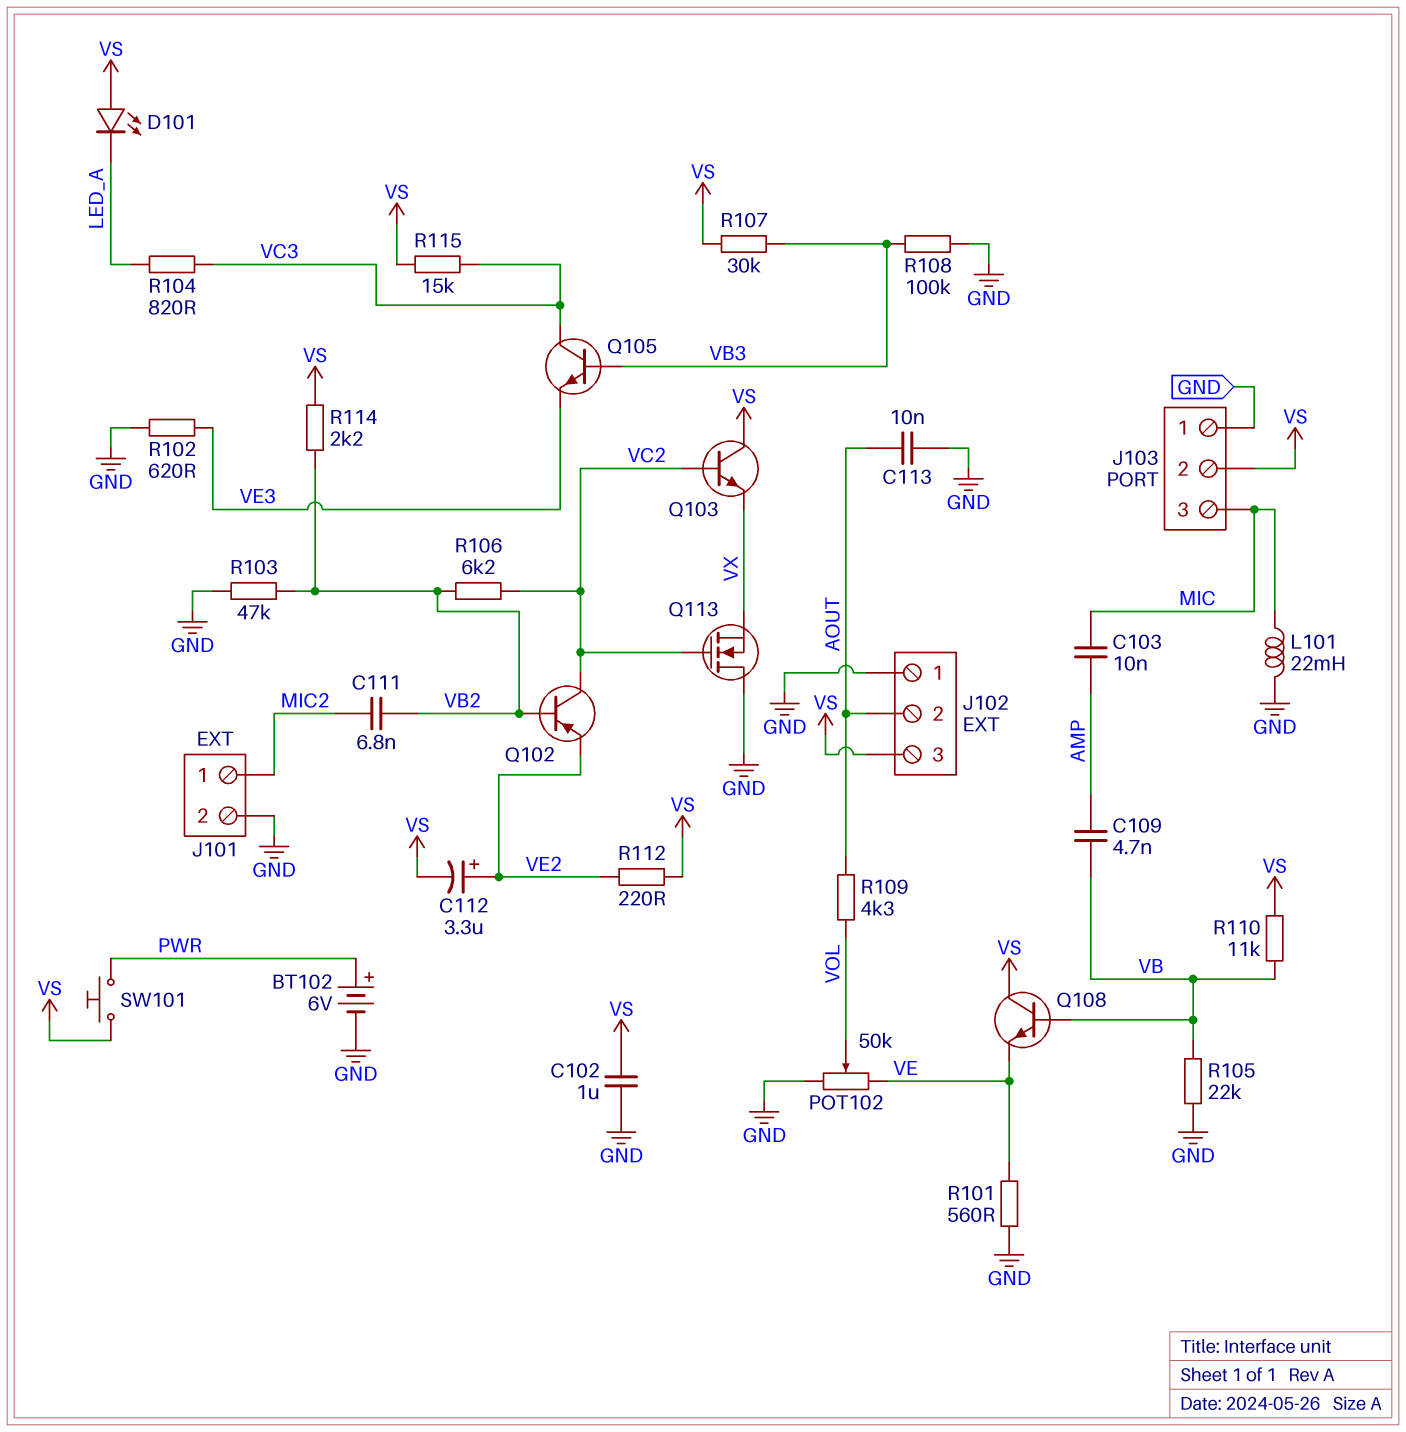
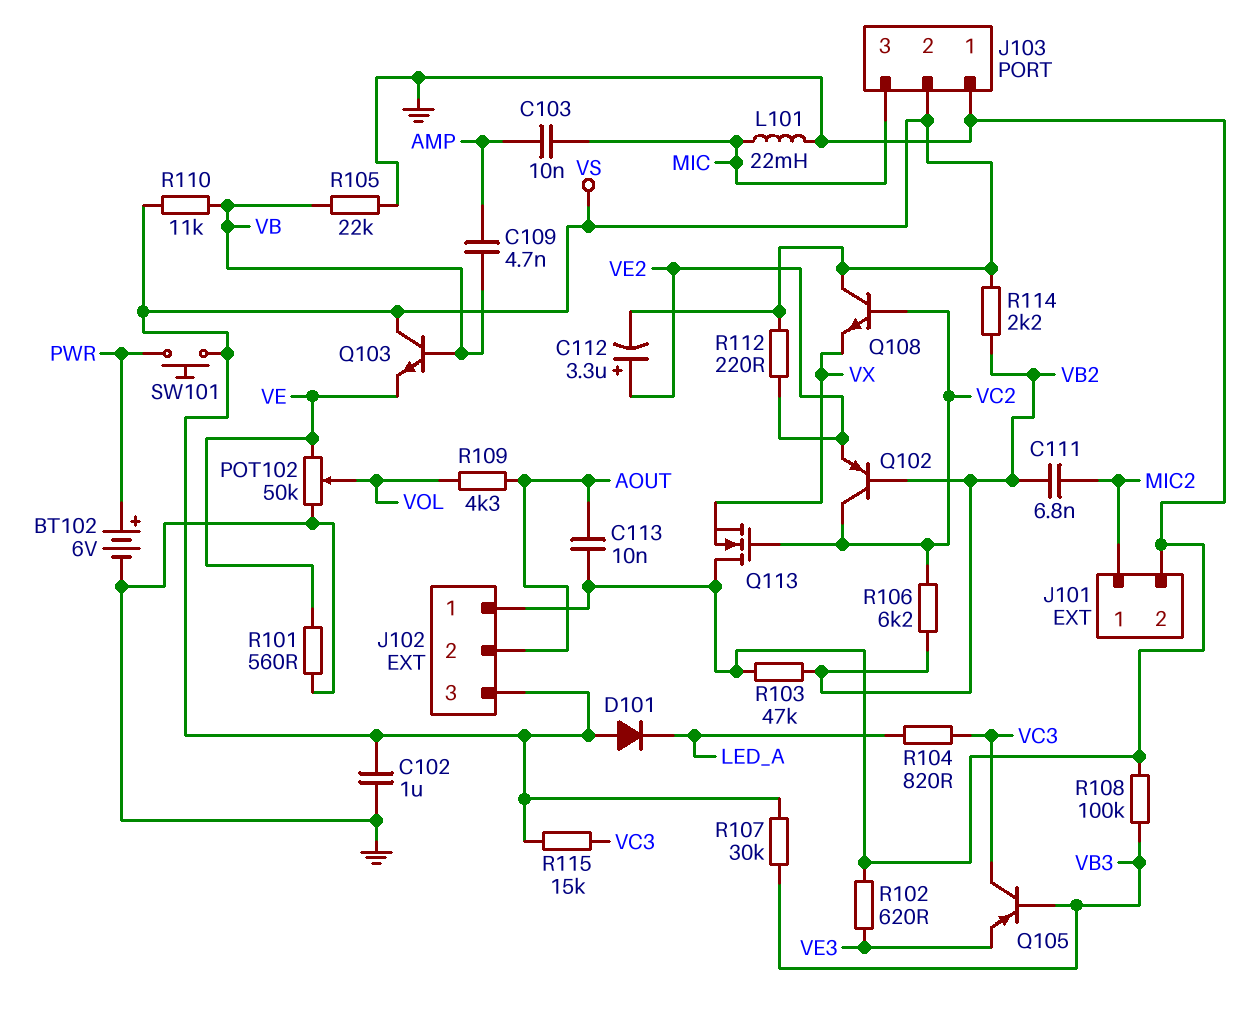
D101: LED (A VS, K LED_A) -> diode (A VS, K LED_A)
Q103: NPN (B VC2, C VS, E VX) -> NPN (B VB, C VS, E VE)
Q105: NPN (B VB3, C VC3, E VE3) -> PNP (B VB3, C VC3, E VE3)
Q108: NPN (B VB, C VS, E VE) -> NPN (B VC2, C VS, E VX)

